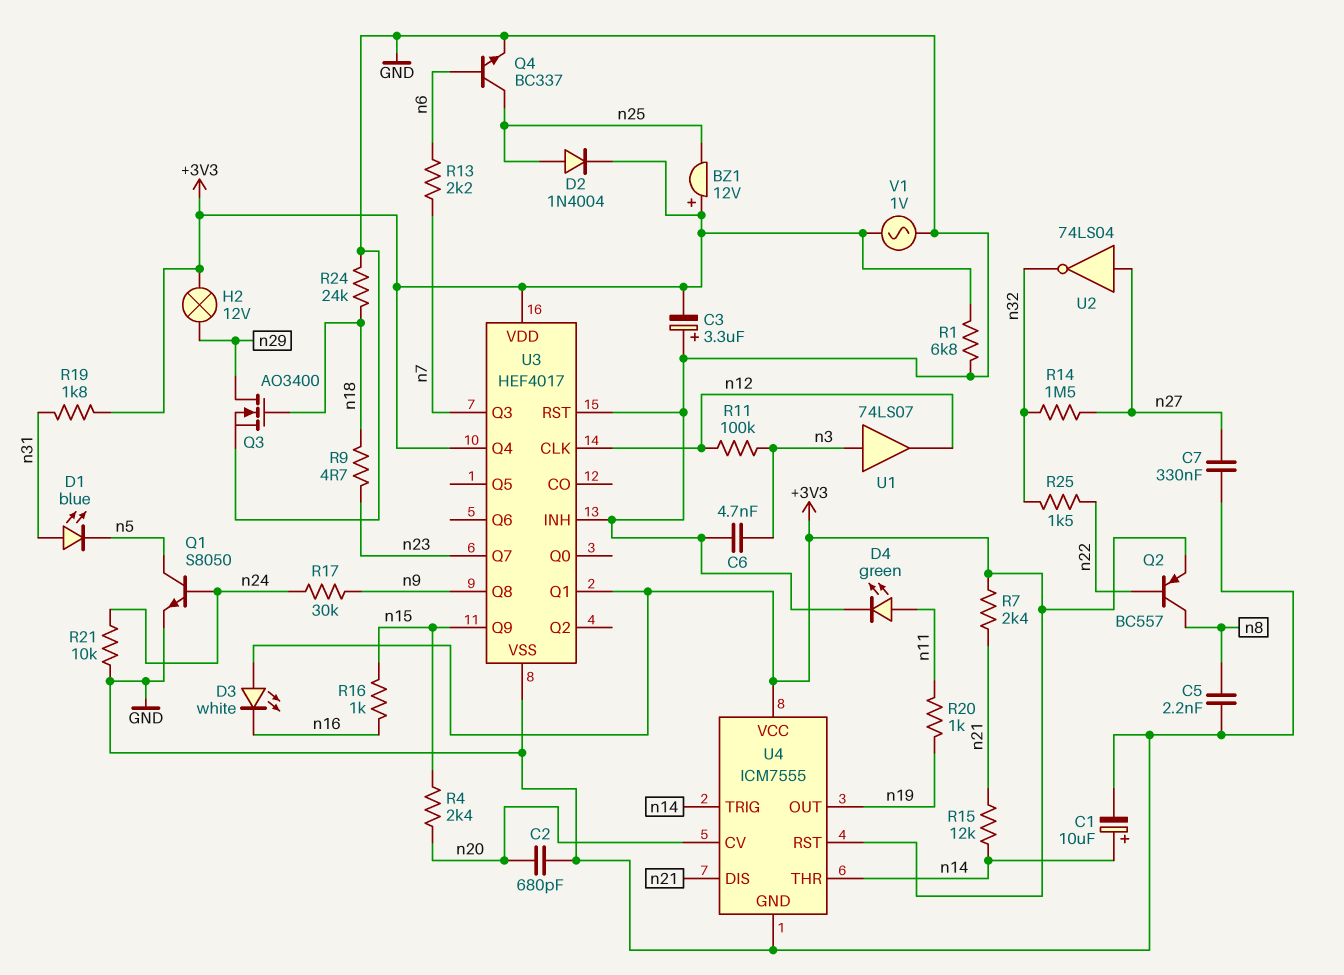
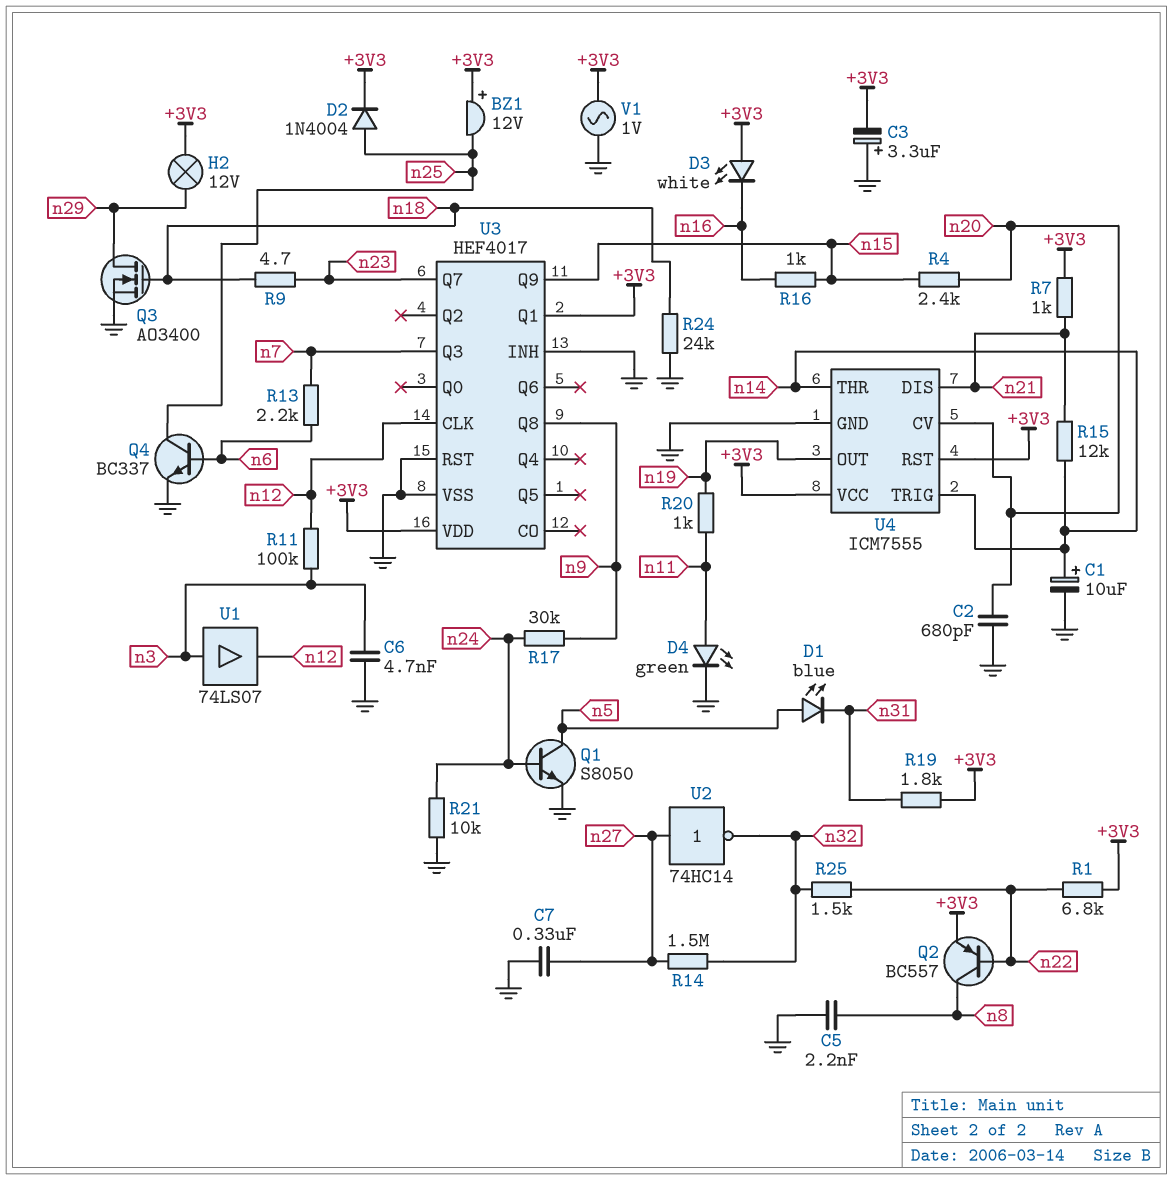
D1: LED blue (A n31, K n5) -> LED blue (A n5, K n31)
R1: 6.8k (+3V3, GND) -> 6.8k (+3V3, n22)
R7: 2.4k (+3V3, n21) -> 1k (+3V3, n21)
U2: NOT 74LS04 (in n27, out n32) -> NOT 74HC14 (in n27, out n32)
U3 pin Q4: +3V3 -> none

